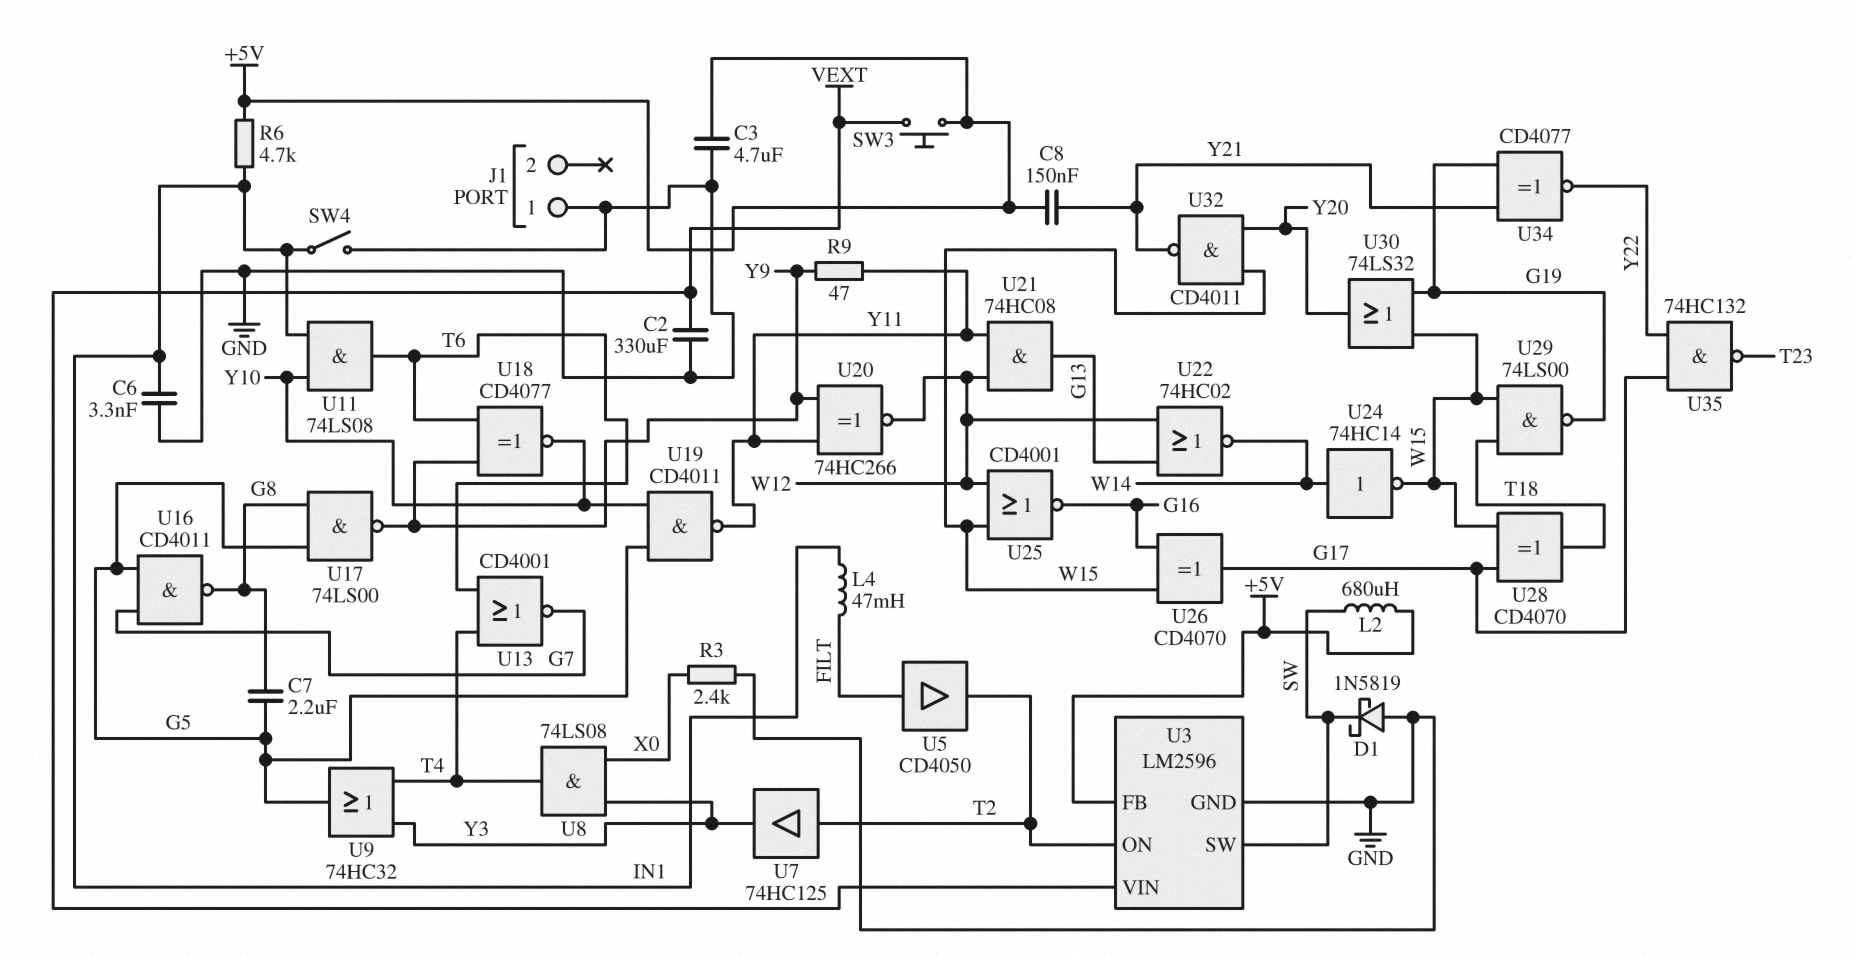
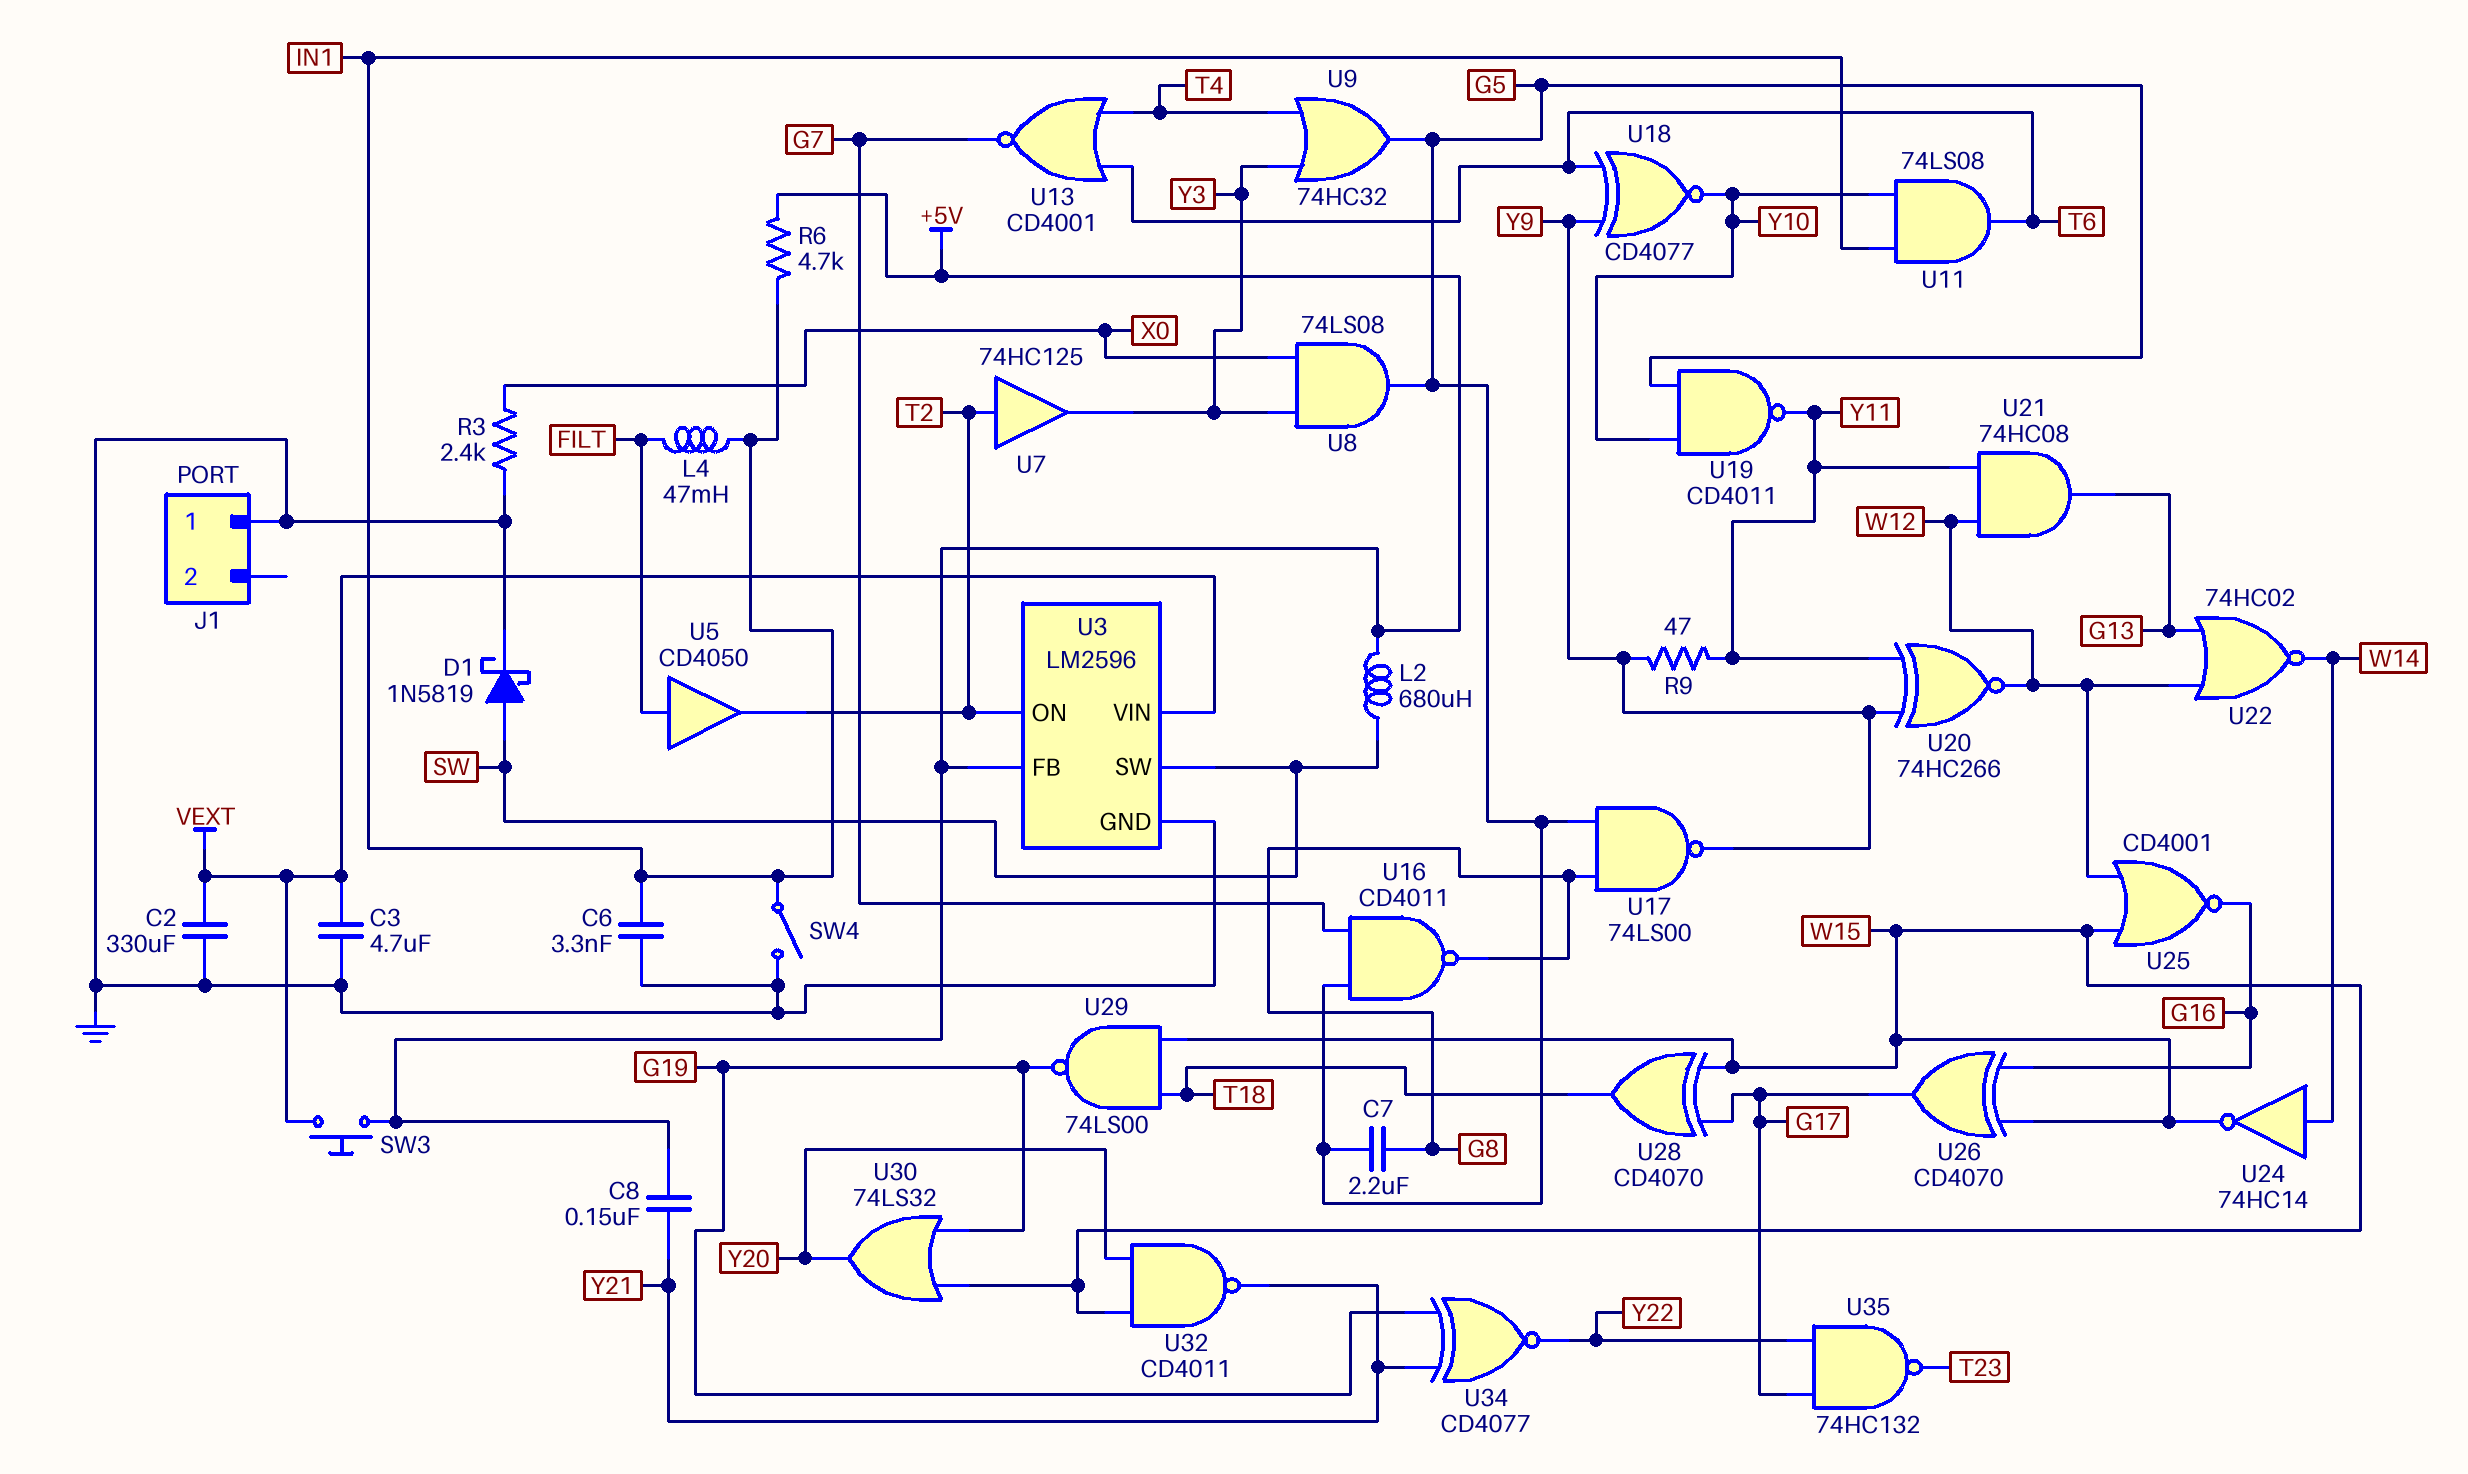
C3: 4.7uF (+5V, GND) -> 4.7uF (GND, VEXT)
D1: schottky 1N5819 (A GND, K SW) -> schottky 1N5819 (A SW, K GND)
U8: AND 74LS08 (in X0, in Y3, out T4) -> AND 74LS08 (in X0, in Y3, out G5)

